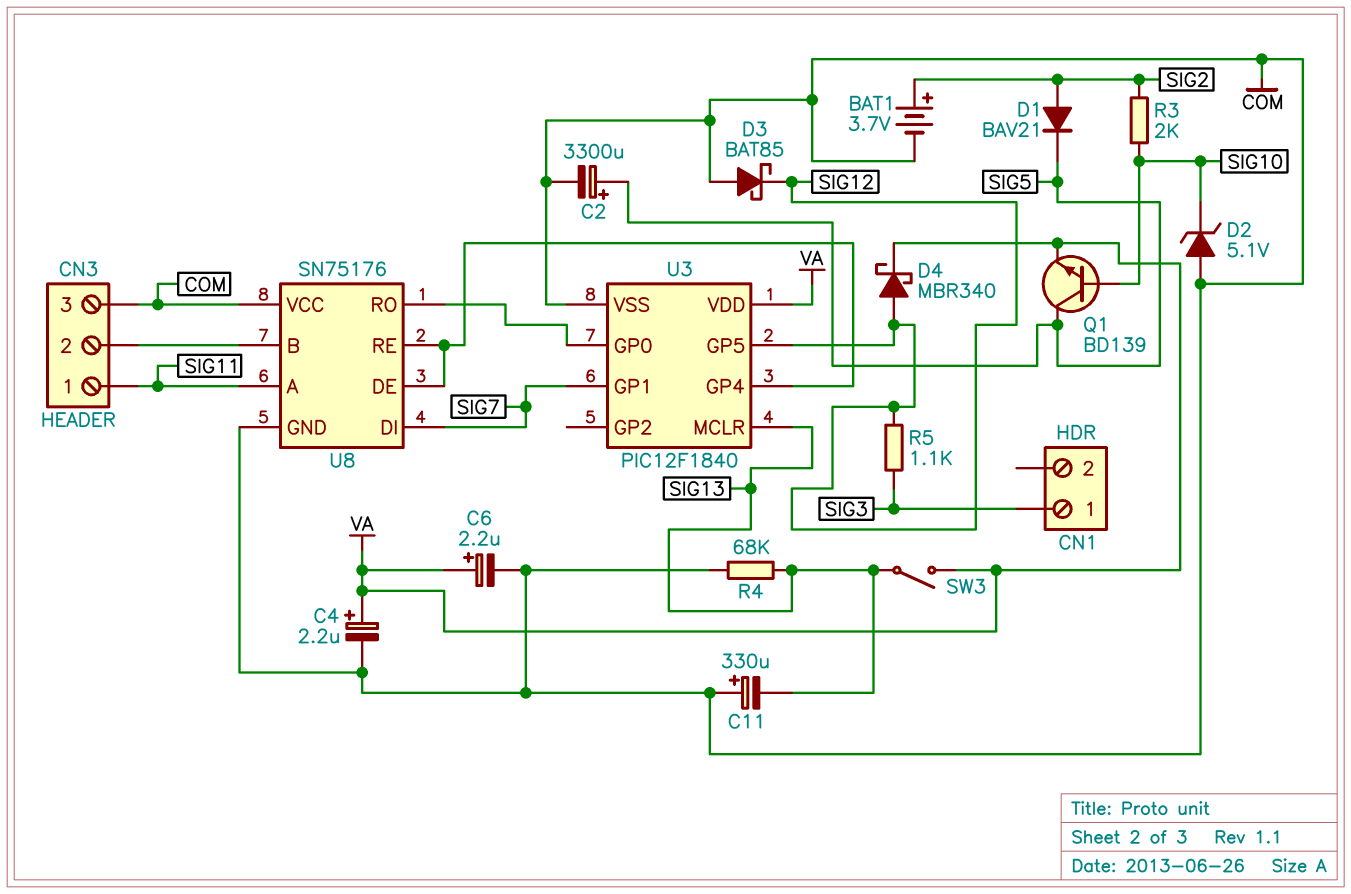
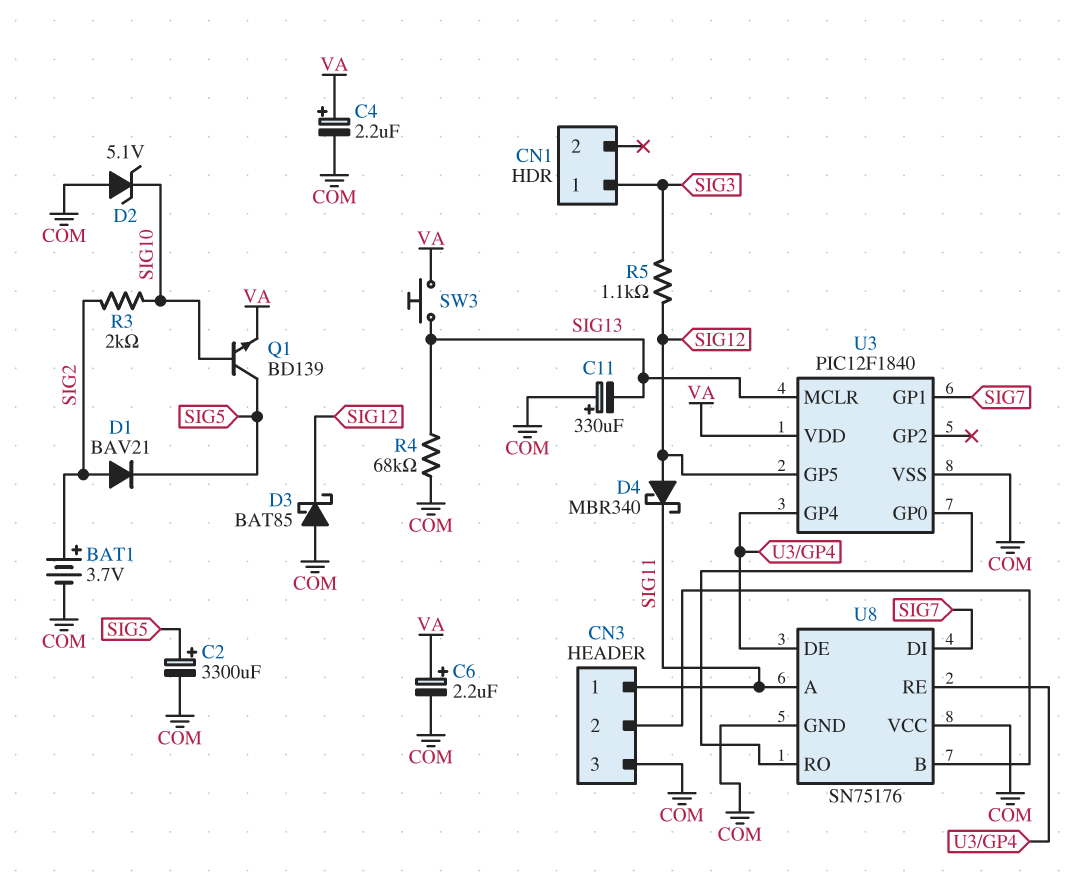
D4: schottky MBR340 (A SIG12, K VA) -> schottky MBR340 (A SIG12, K SIG11)
SW3: switch (SIG13, VA) -> button (SIG13, VA)

